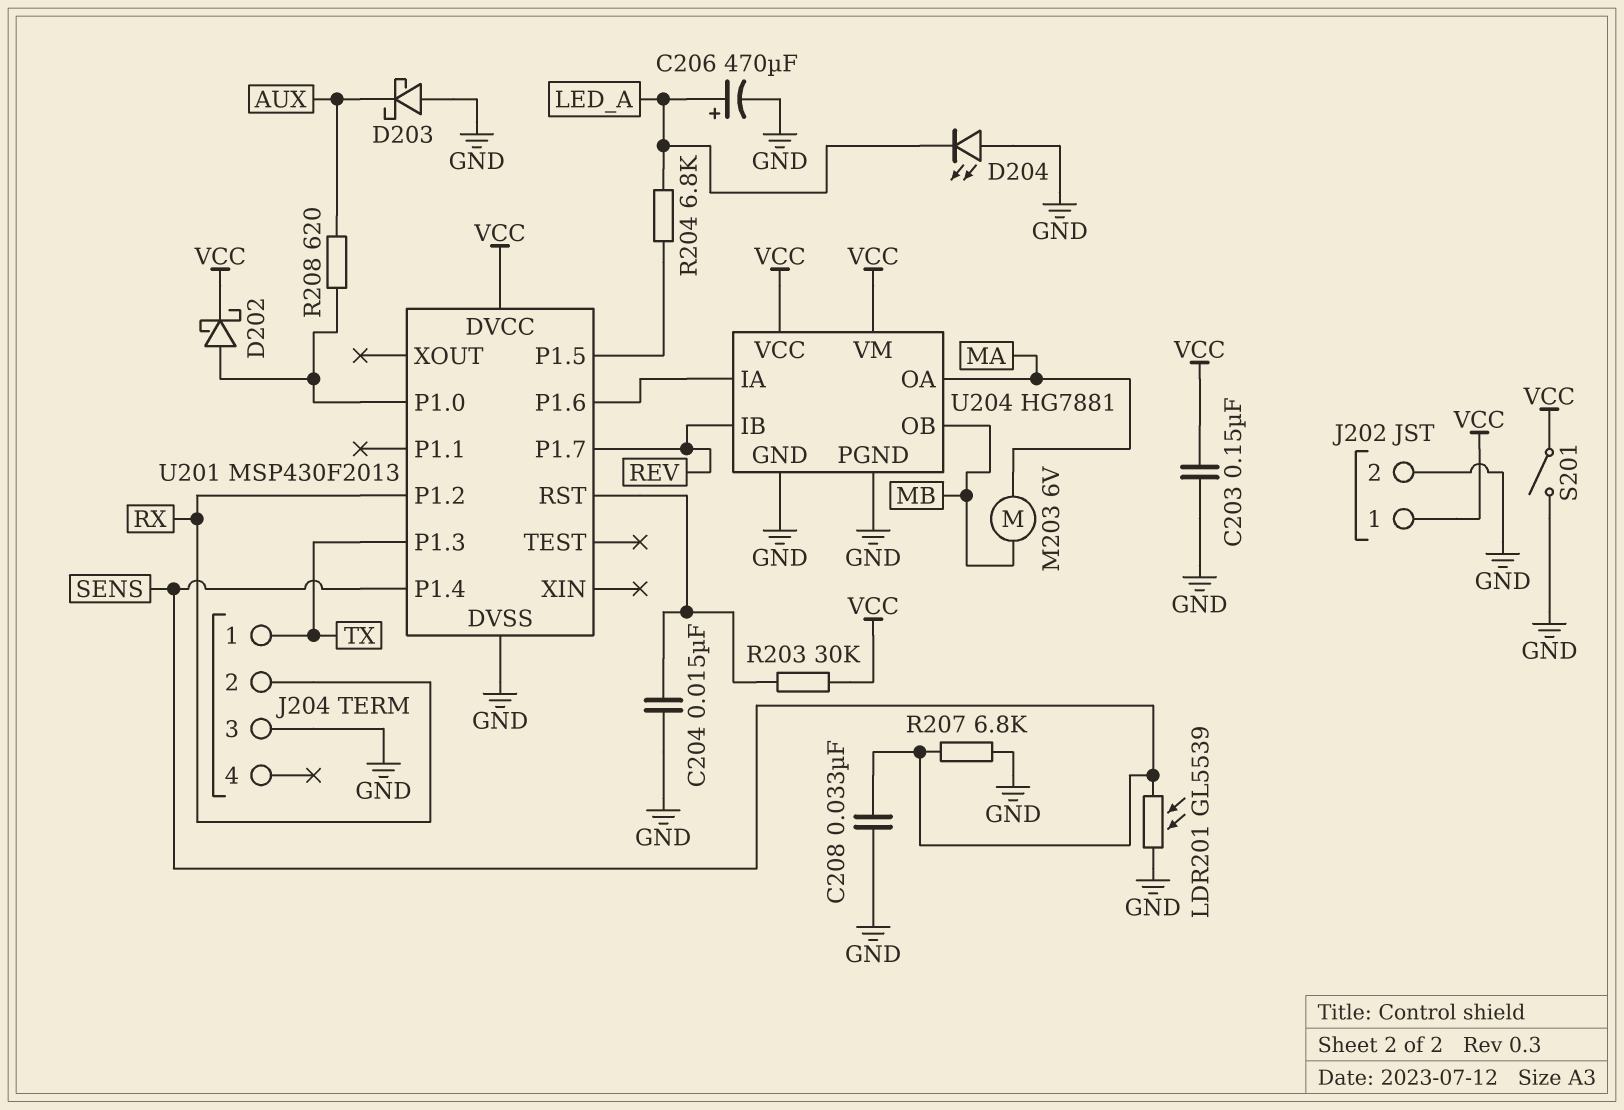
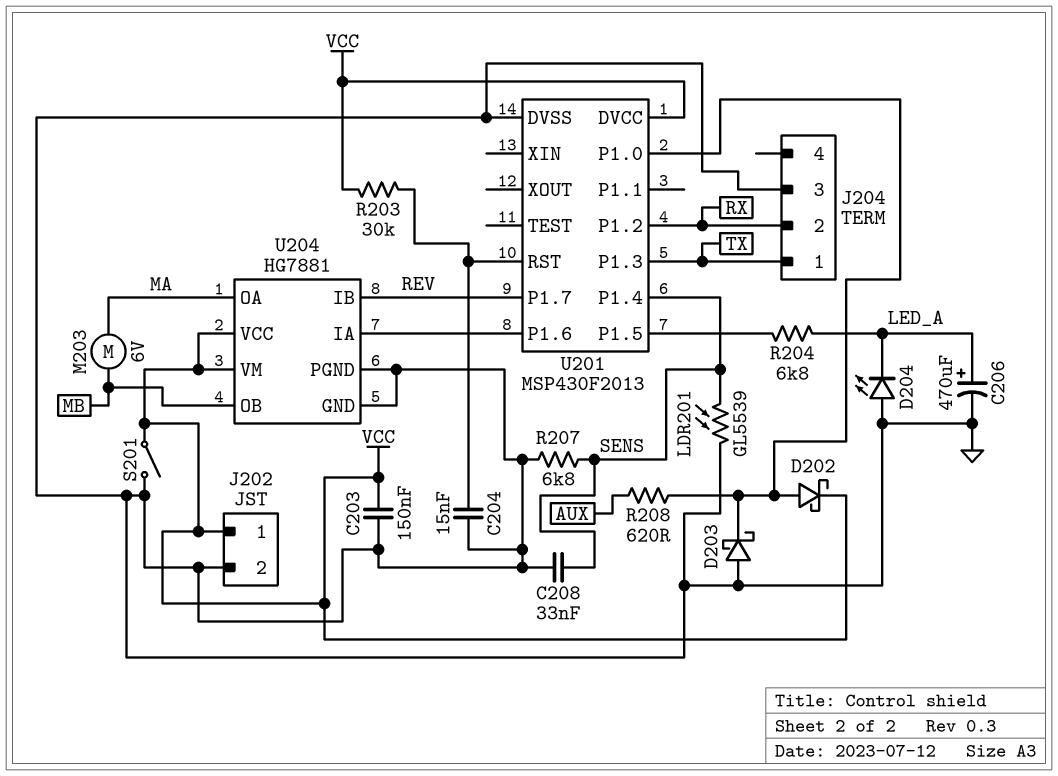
D203: schottky (A GND, K AUX) -> schottky (A GND, K U201/P1.0)

